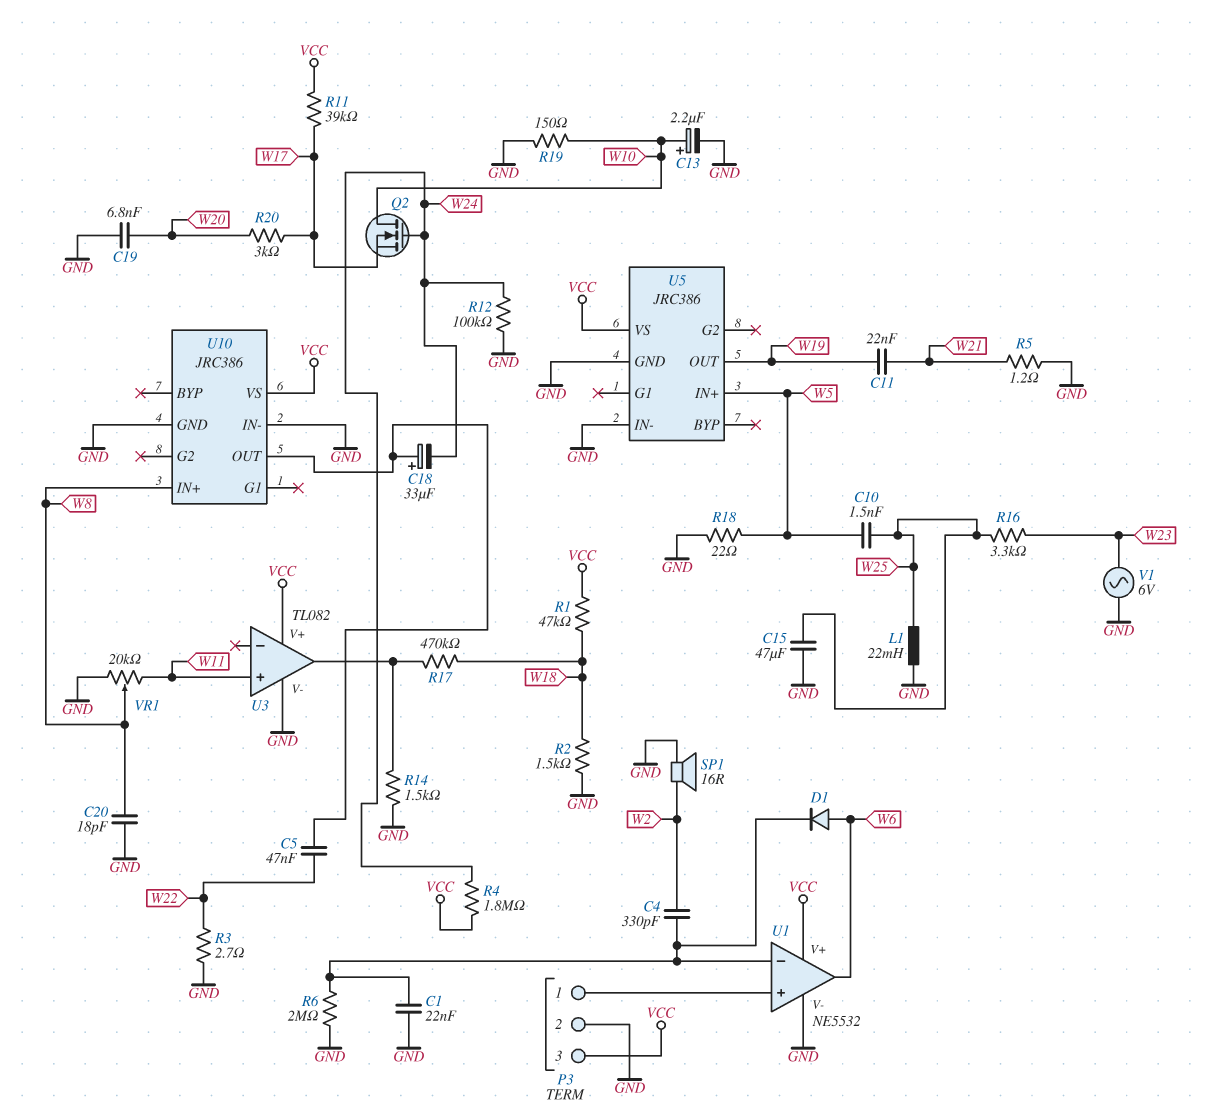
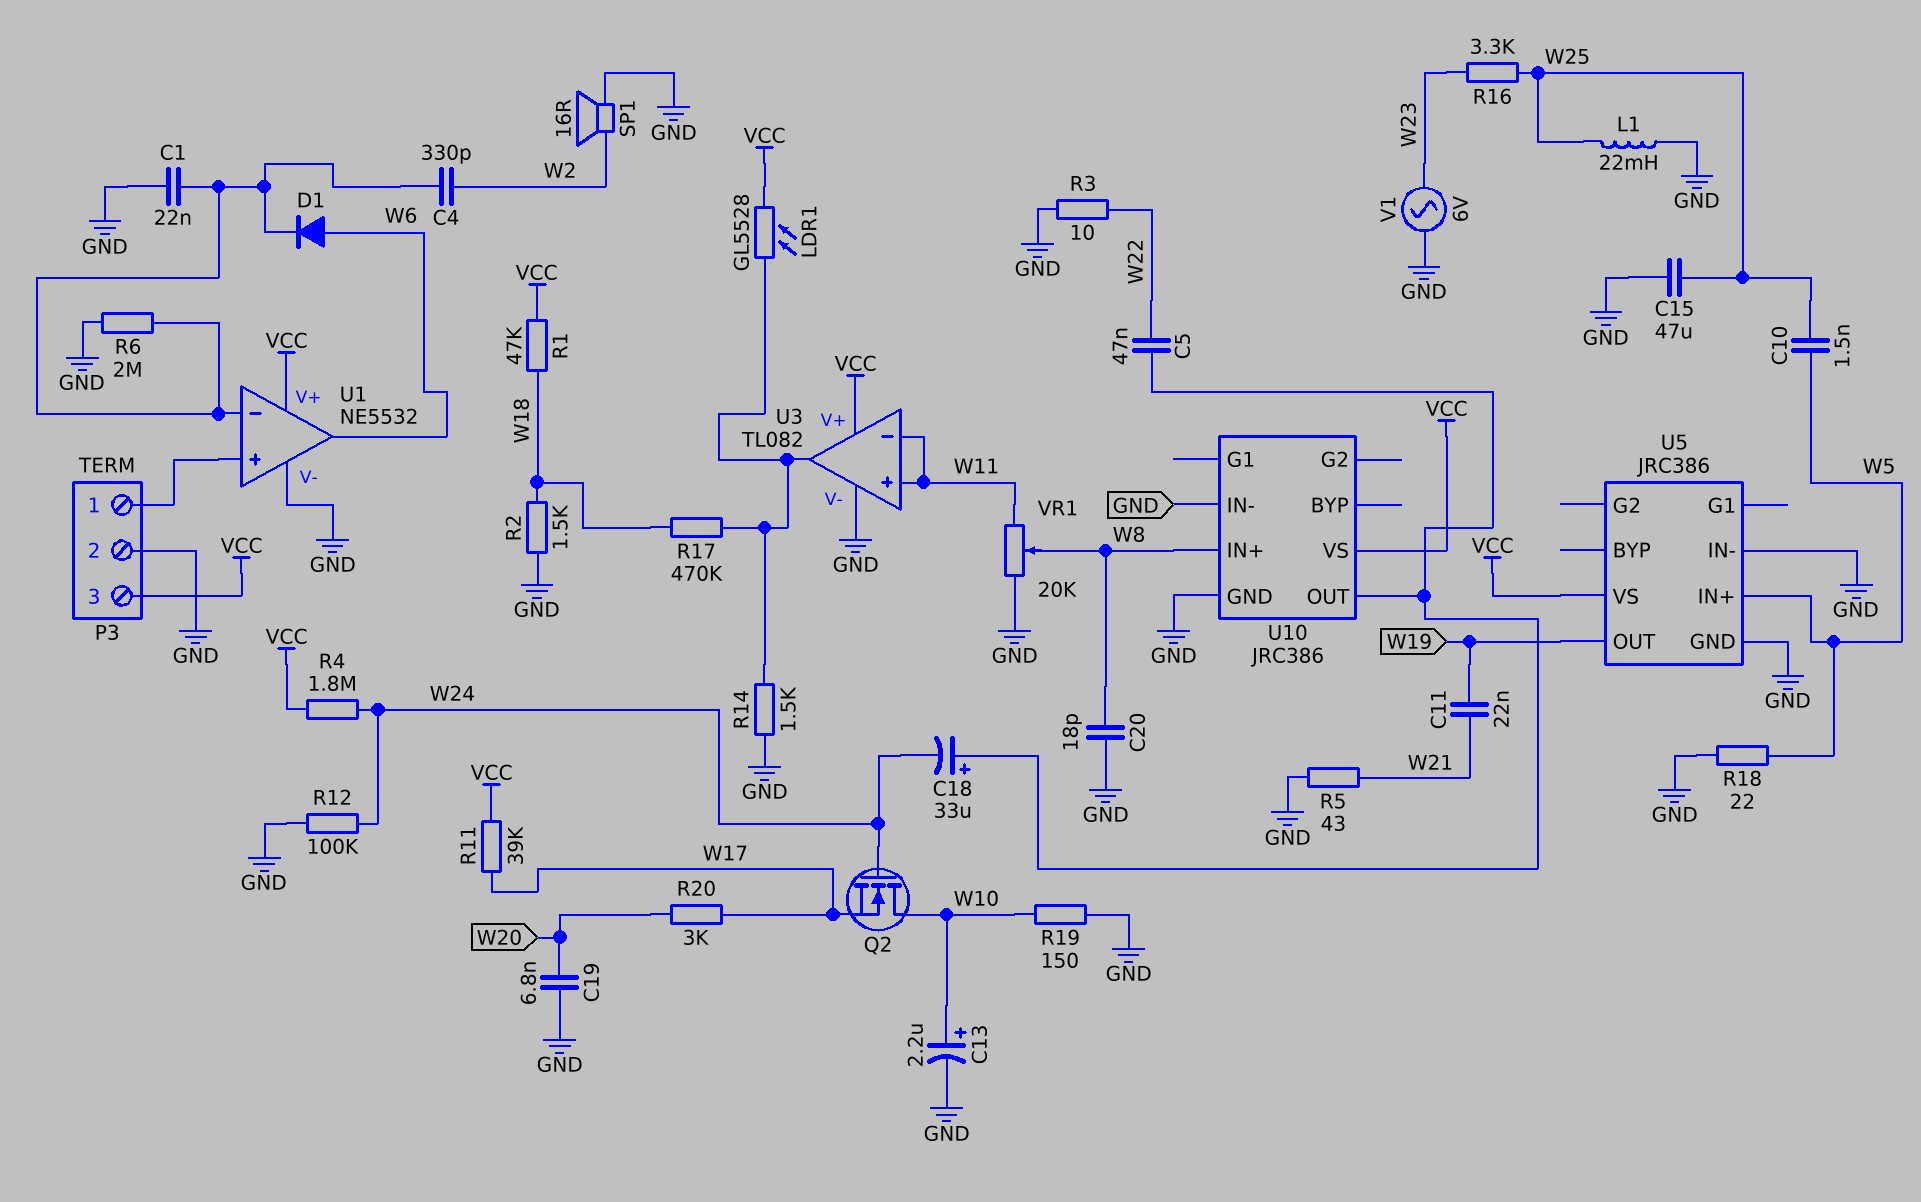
LDR1: none -> GL5528 (U3/out, VCC)
R3: 2.7 (GND, W22) -> 10 (GND, W22)
R5: 1.2 (GND, W21) -> 43 (GND, W21)
U3 pin in-: none -> W11

